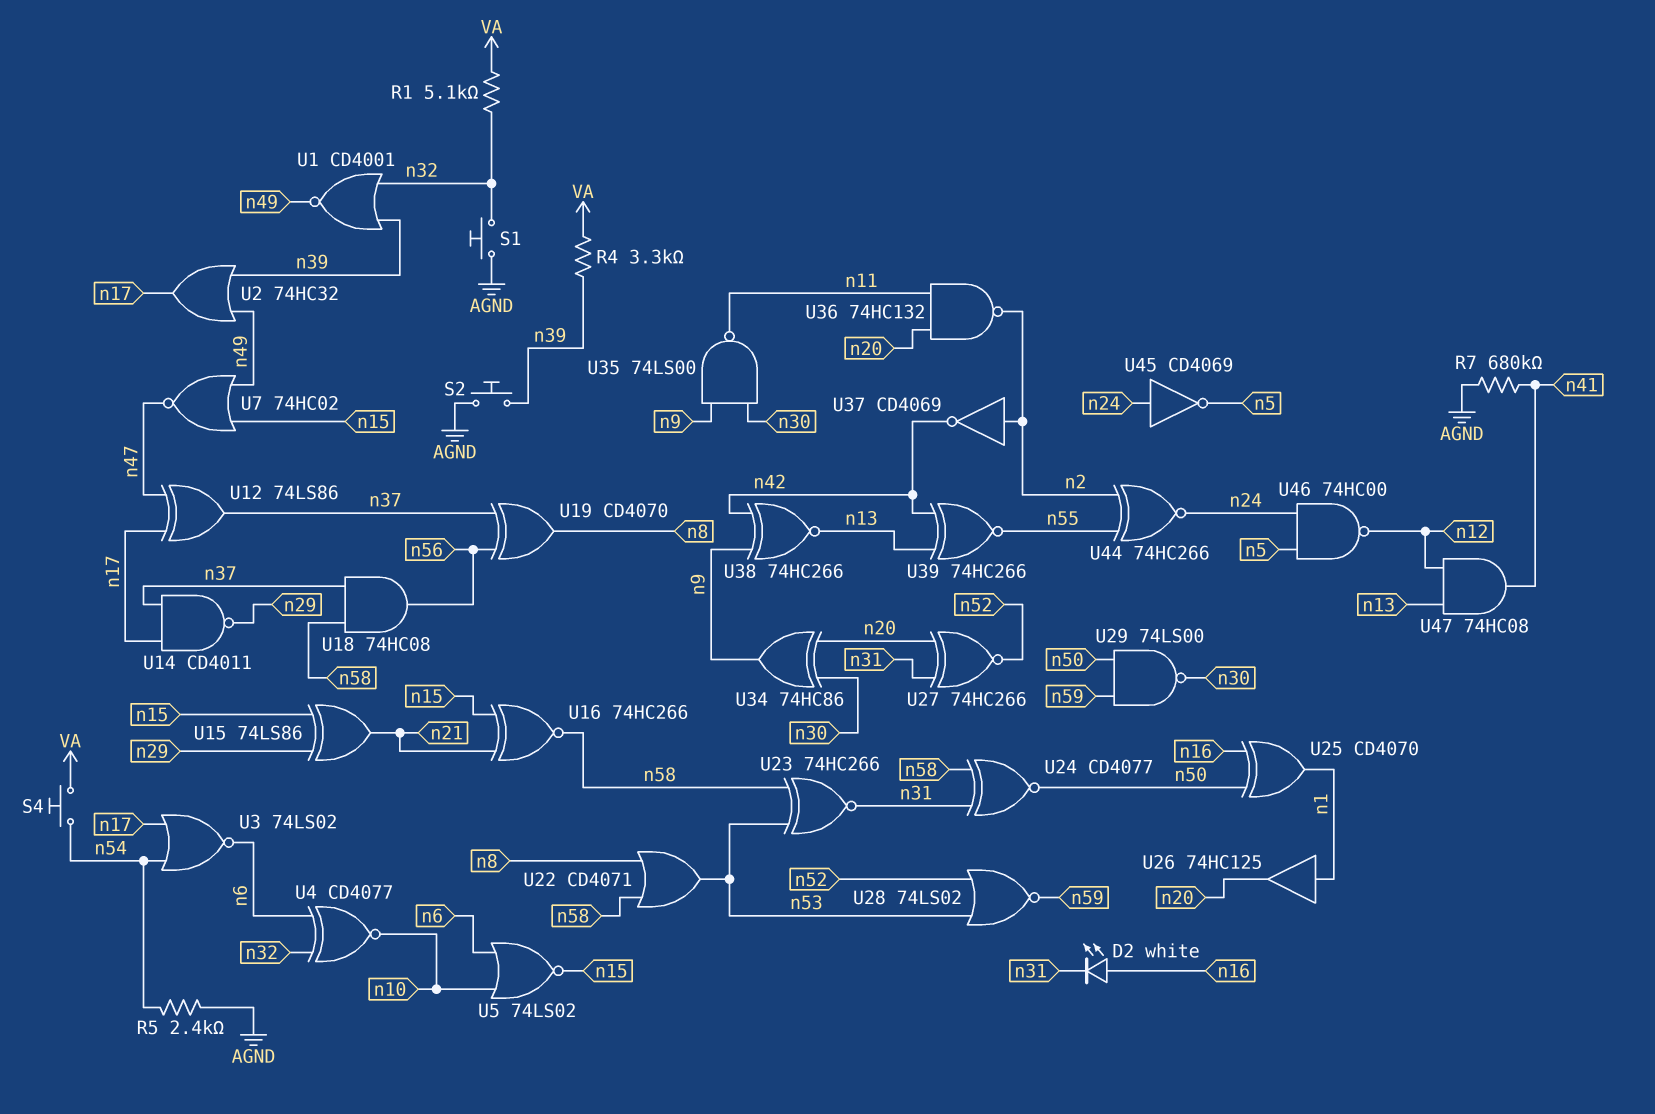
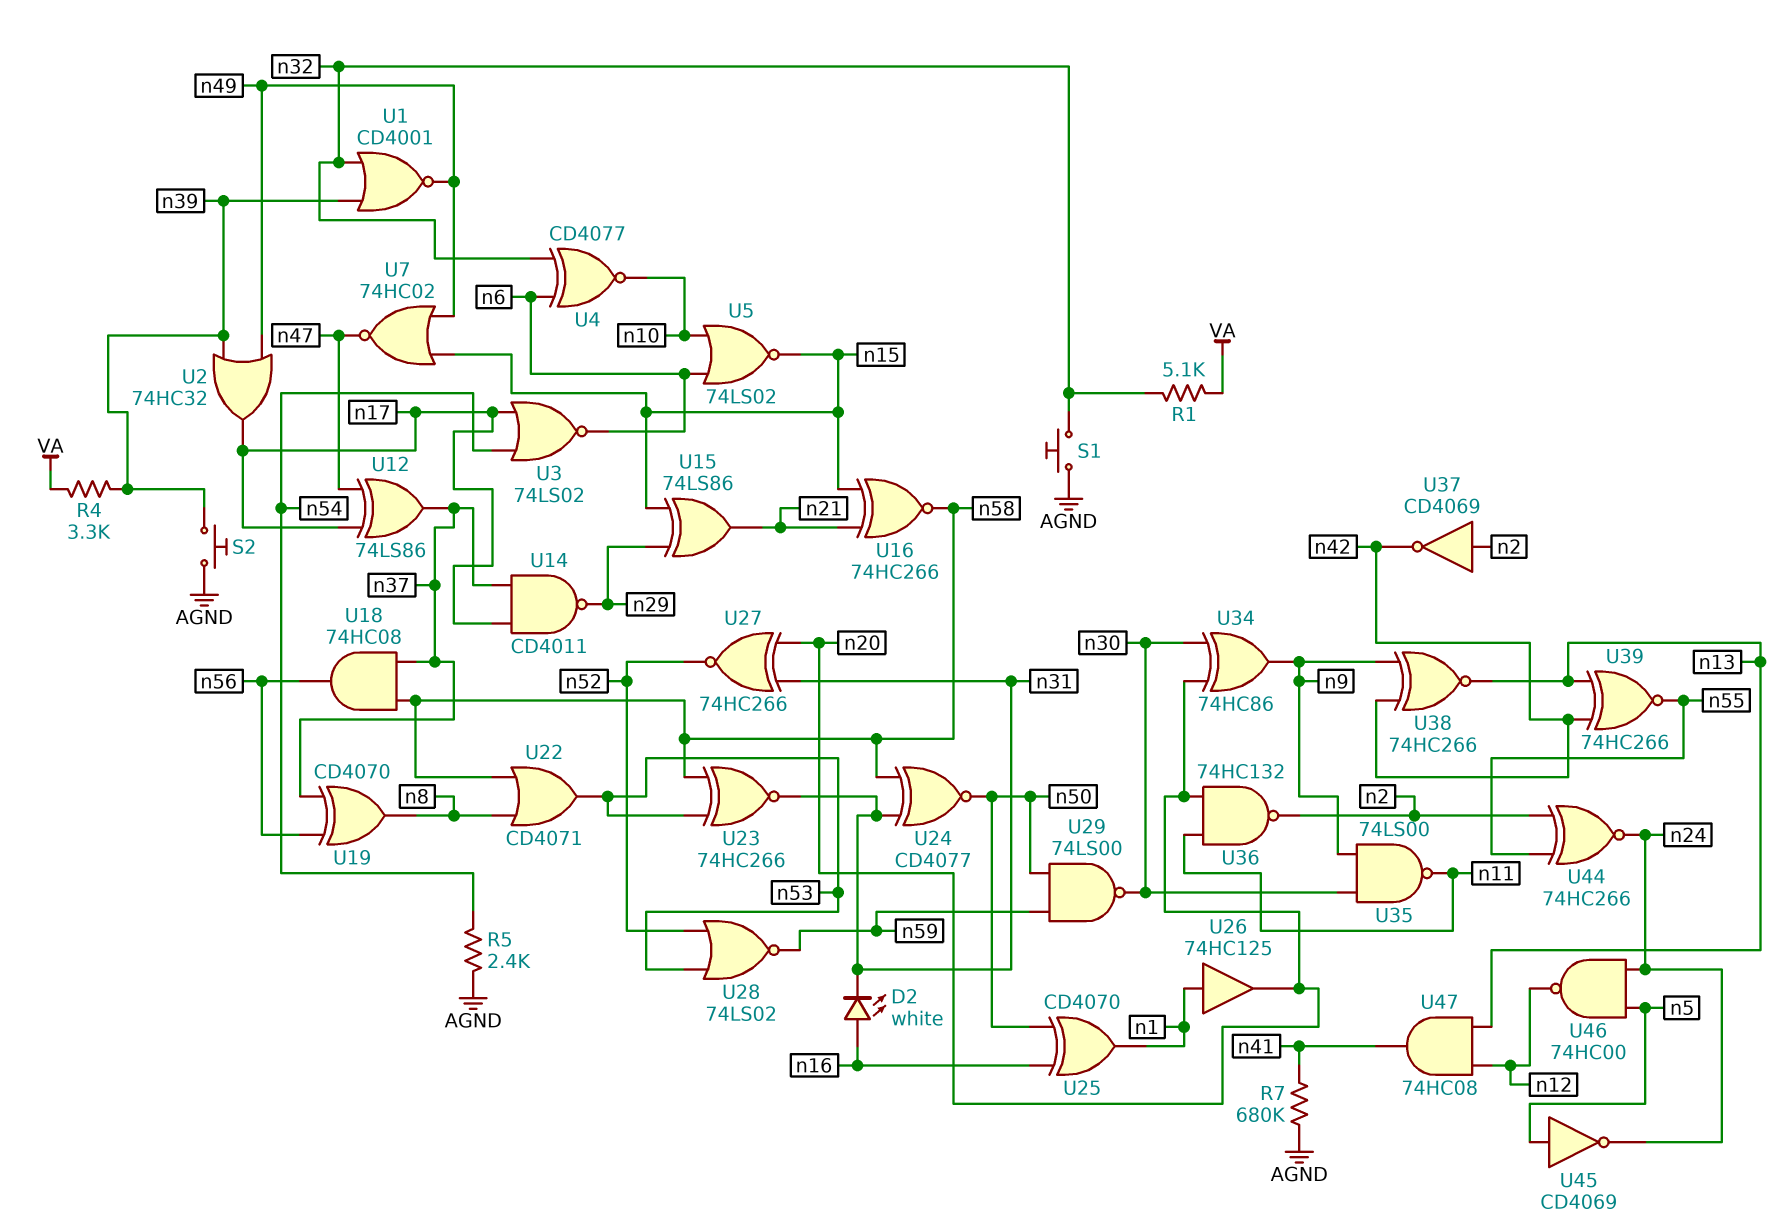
S4: button (VA, n54) -> none
U45: NOT CD4069 (in n24, out n5) -> NOT CD4069 (in n5, out n24)

